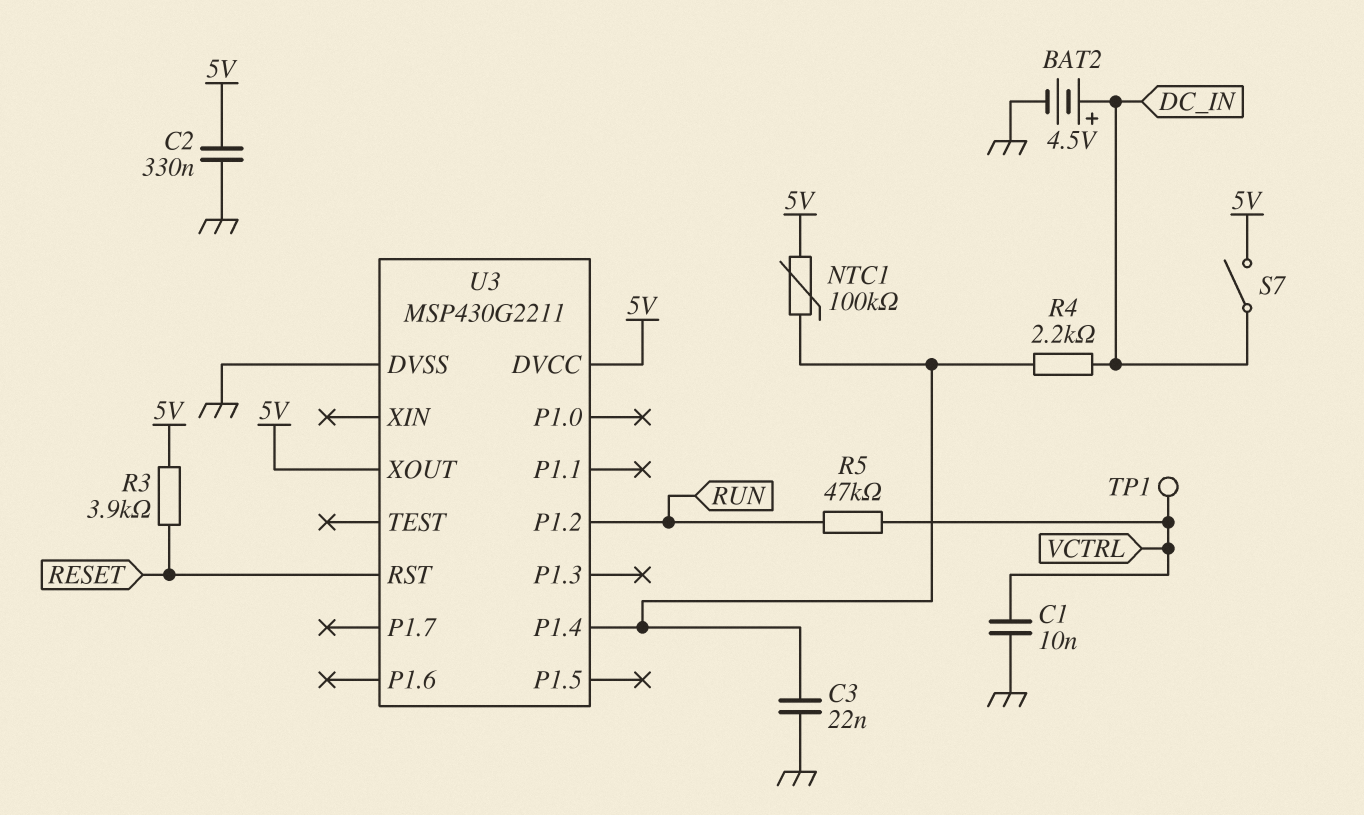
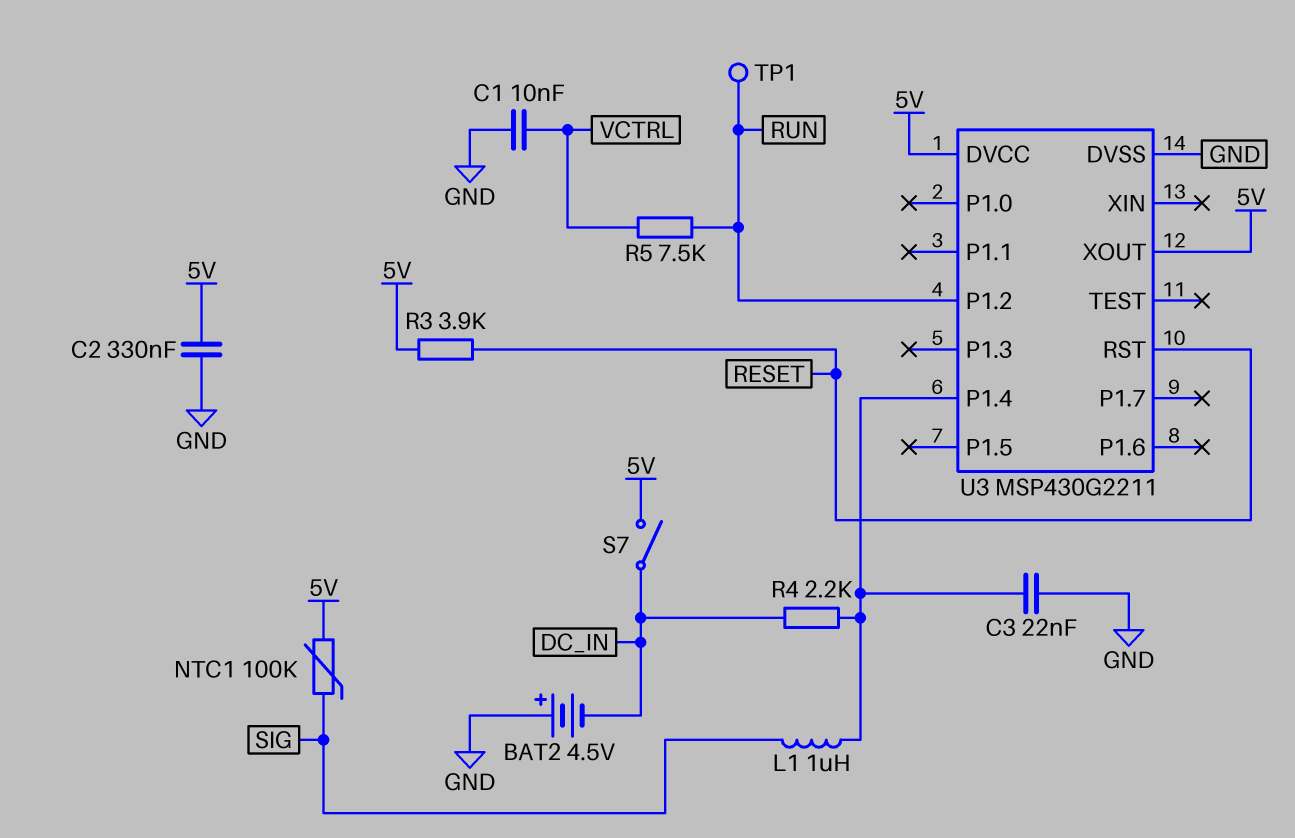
BAT2: 4.5V (plus DC_IN, minus GND) -> 4.5V (plus GND, minus DC_IN)
L1: none -> 1uH (SIG, U3/P1.4)
NTC1: 100k (5V, U3/P1.4) -> 100k (5V, SIG)
R5: 47k (RUN, VCTRL) -> 7.5k (RUN, VCTRL)
TP1: test point (VCTRL) -> test point (RUN)

